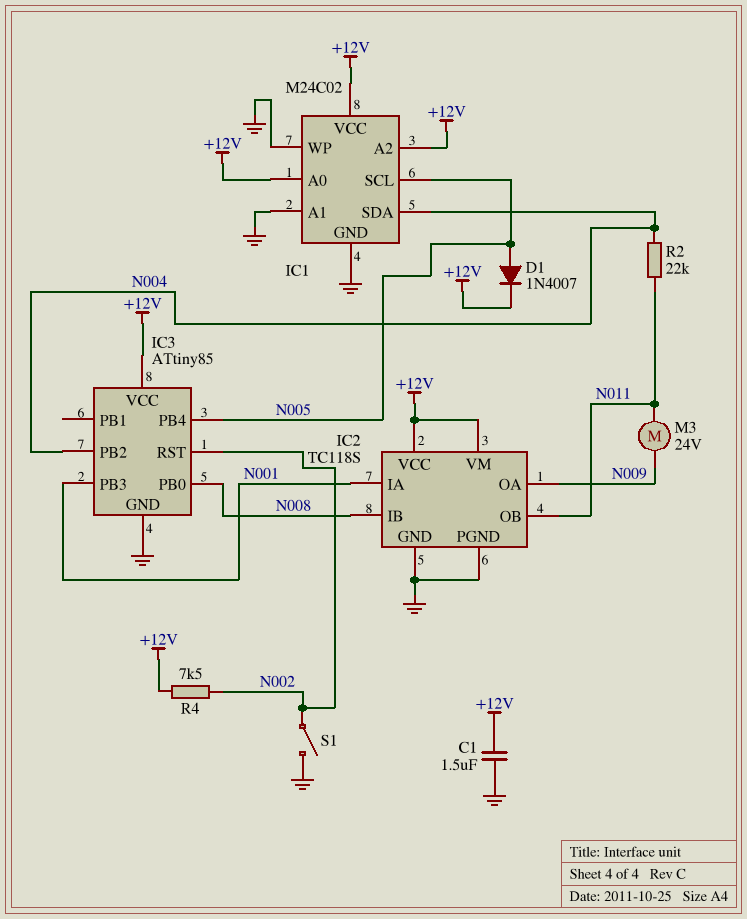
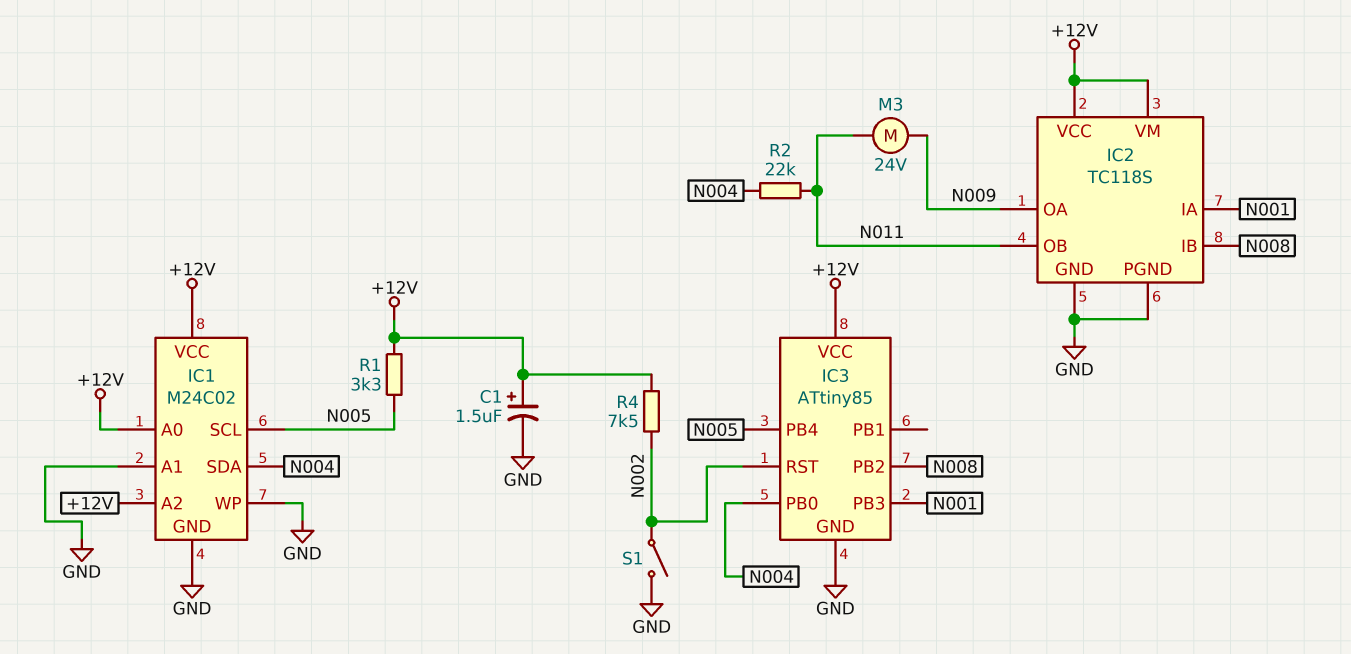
C1: 1.5uF (+12V, GND) -> 1.5uF (plus +12V, minus GND)
D1: diode 1N4007 (A N005, K +12V) -> none
IC3 pin PB0: N008 -> N004
IC3 pin PB2: N004 -> N008
R1: none -> 3.3k (+12V, N005)

